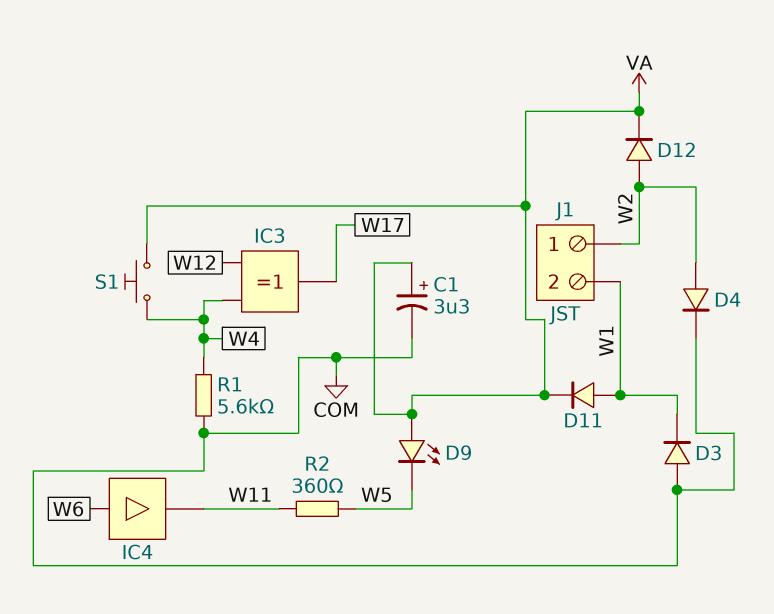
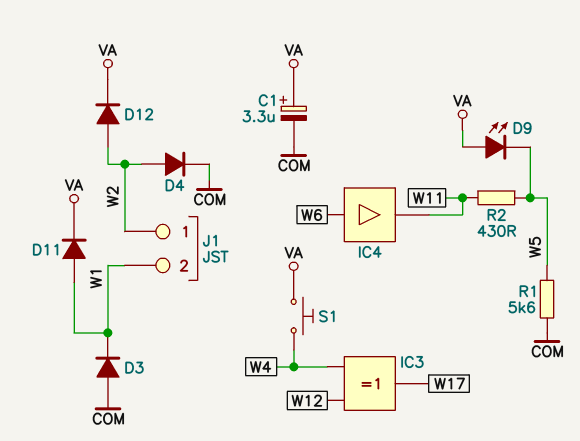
R1: 5.6k (COM, W4) -> 5.6k (COM, W5)
R2: 360 (W5, W11) -> 430 (W5, W11)

